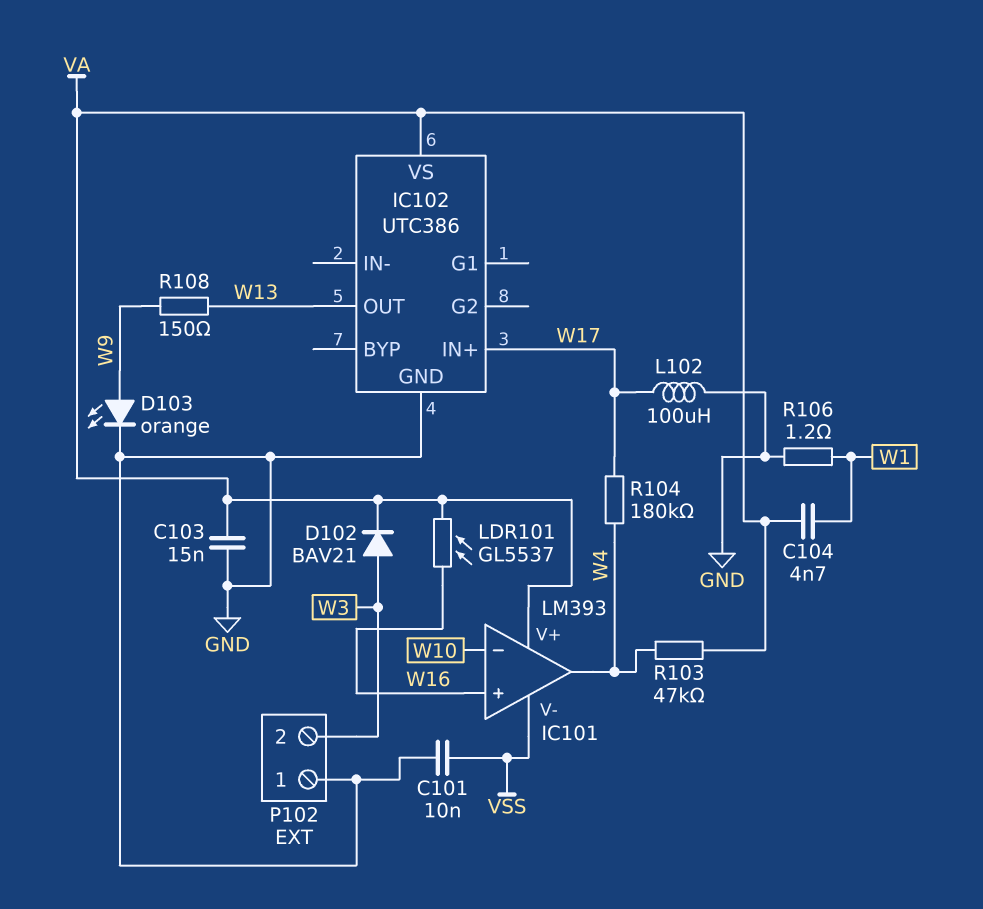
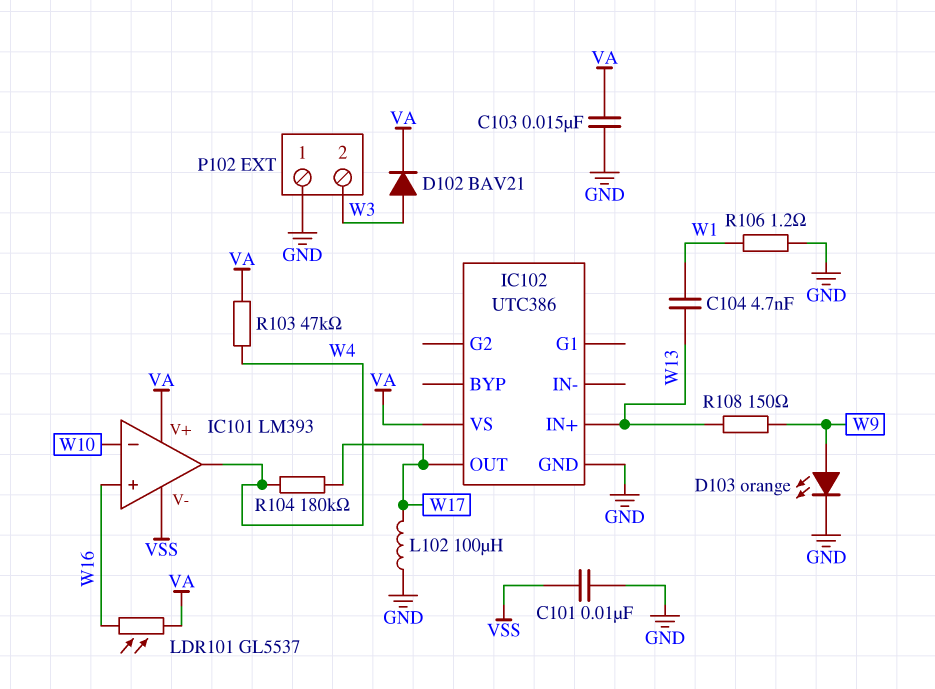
C104: 4.7nF (VA, W1) -> 4.7nF (W1, W13)
IC102 pin IN+: W17 -> W13
IC102 pin OUT: W13 -> W17

